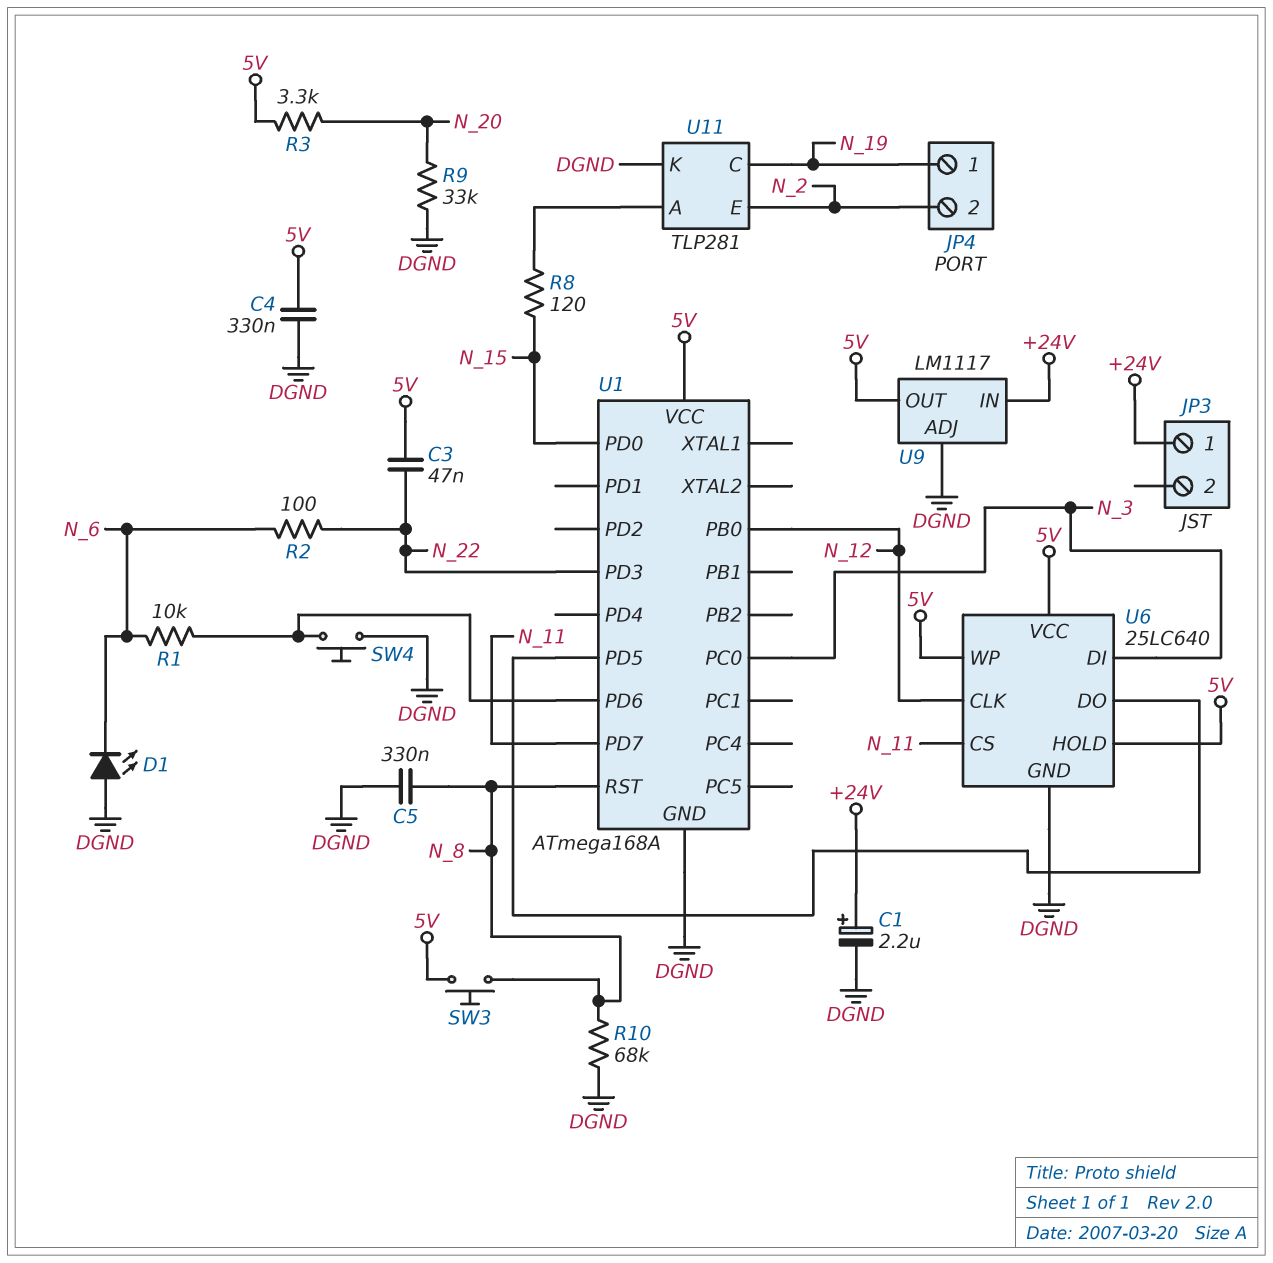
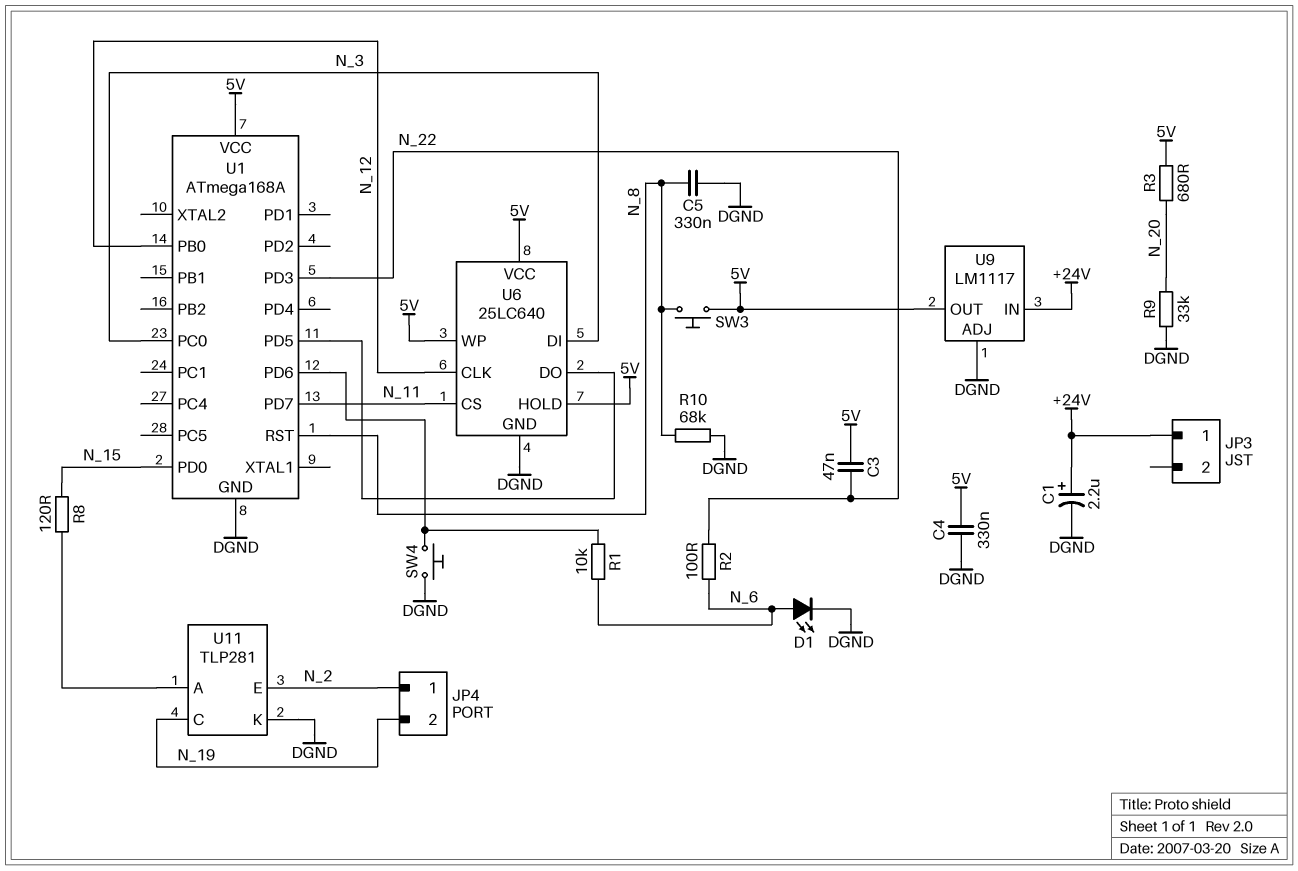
D1: LED (A DGND, K N_6) -> LED (A N_6, K DGND)
JP4 pin 1: N_19 -> N_2
JP4 pin 2: N_2 -> N_19
R3: 3.3k (5V, N_20) -> 680 (5V, N_20)

